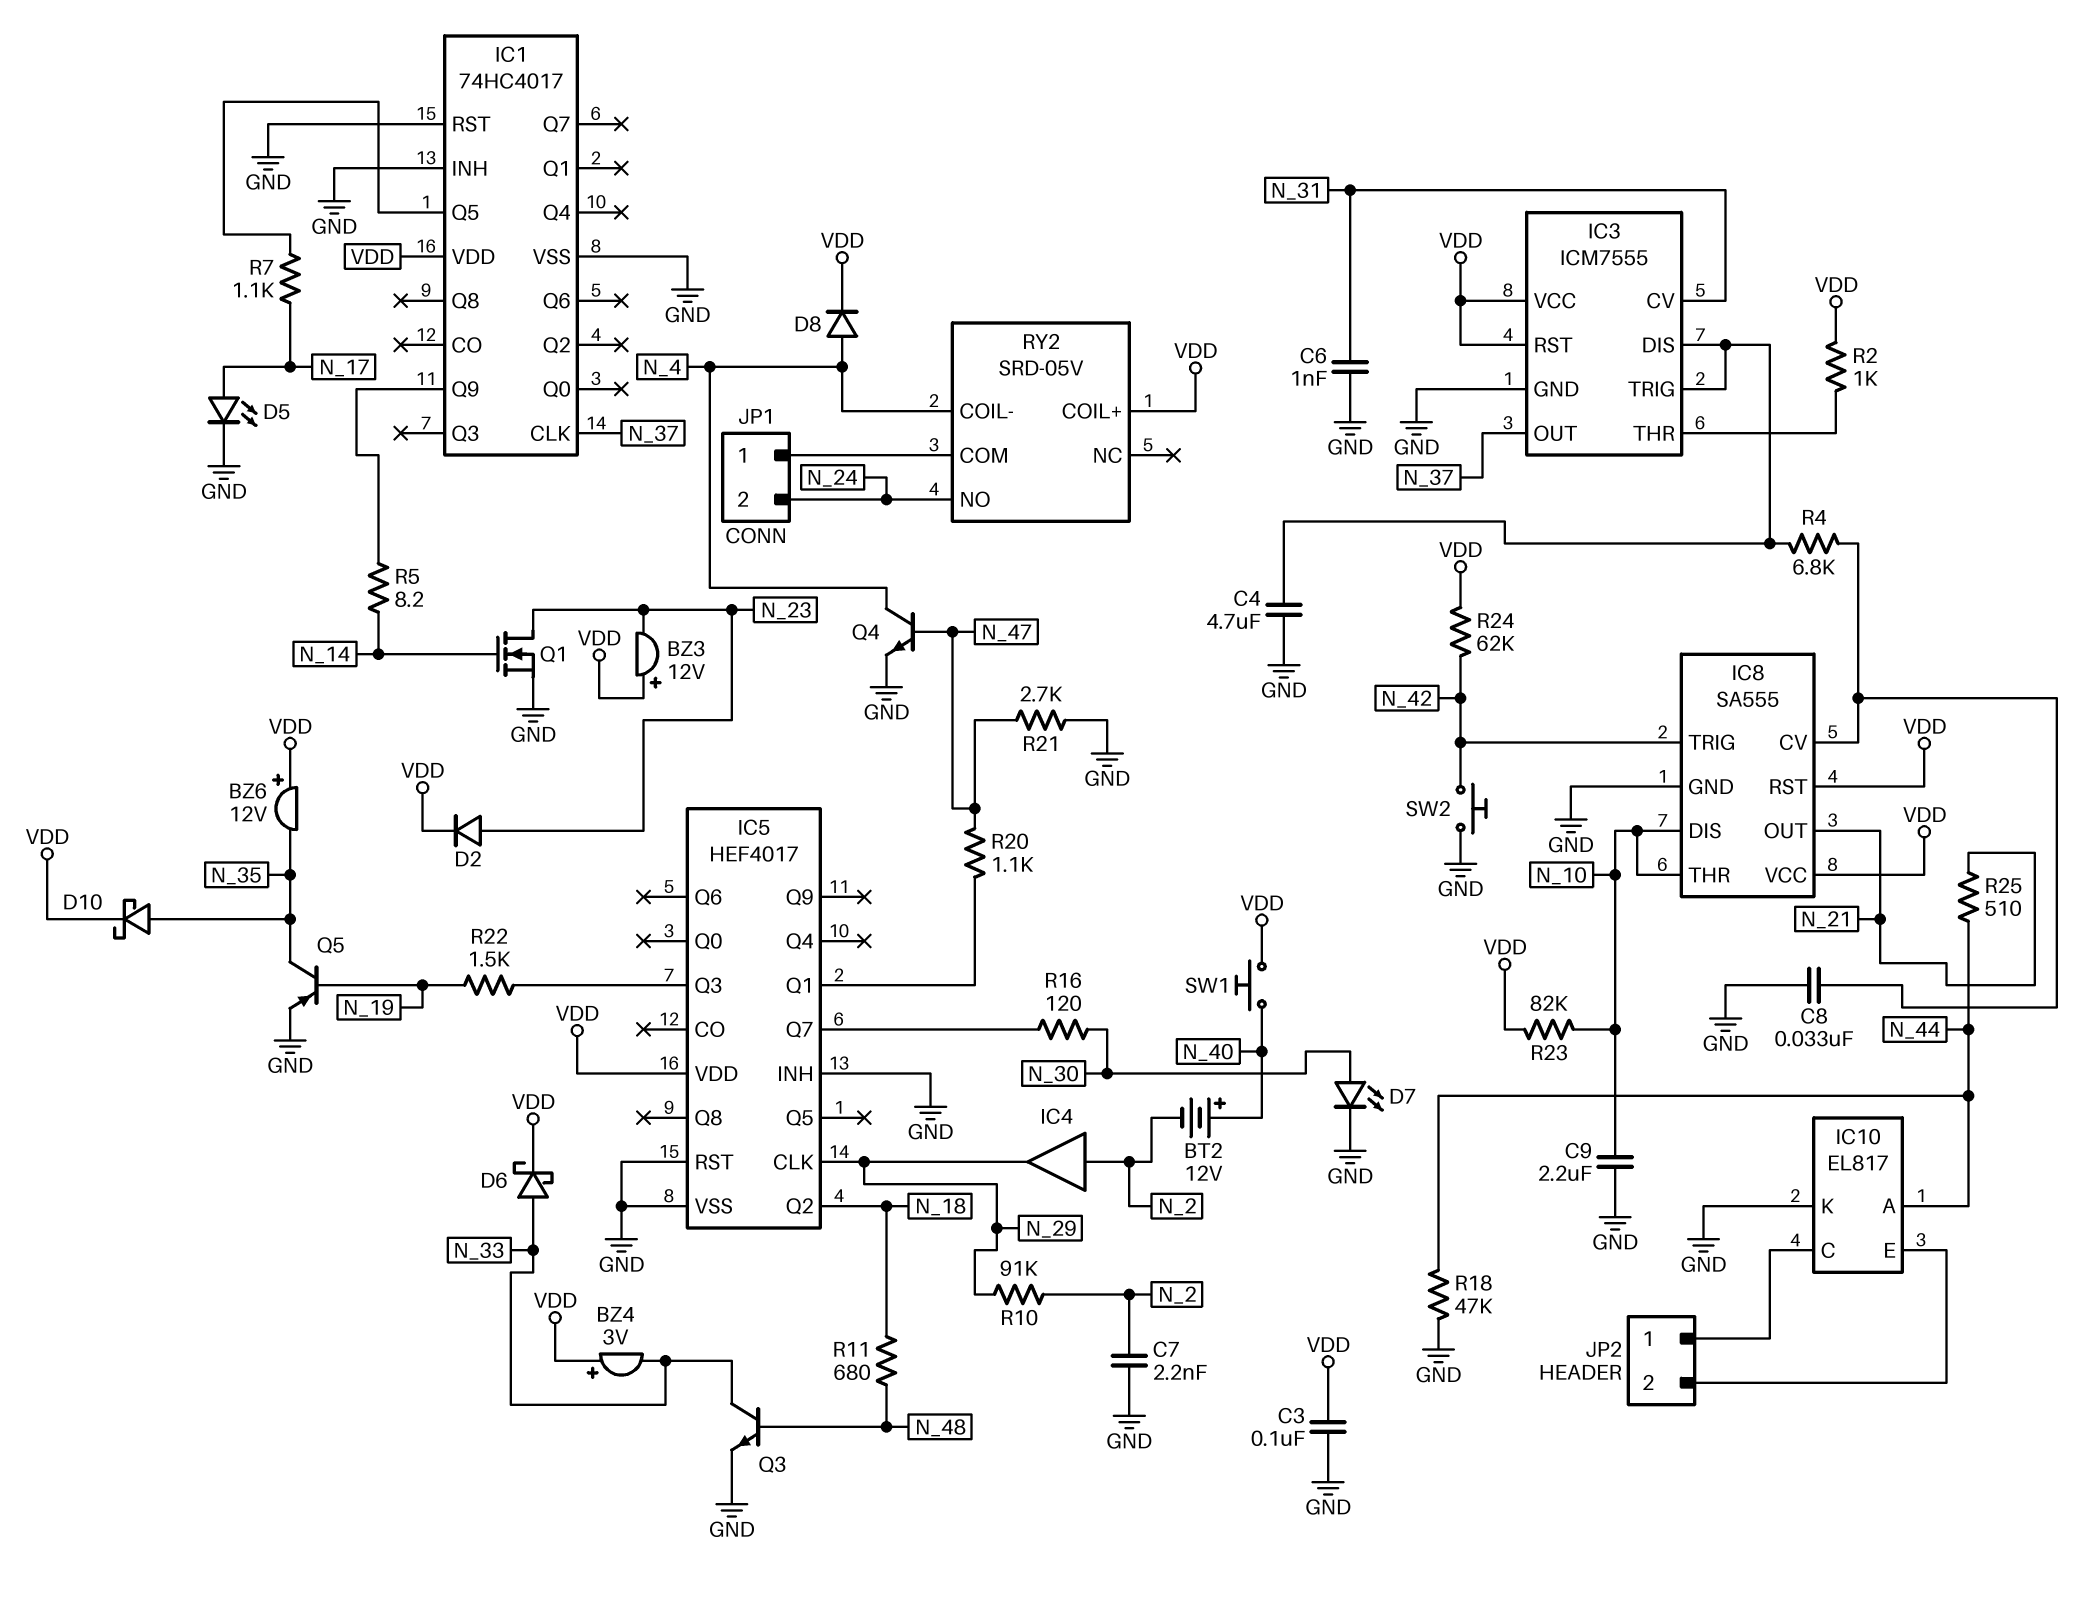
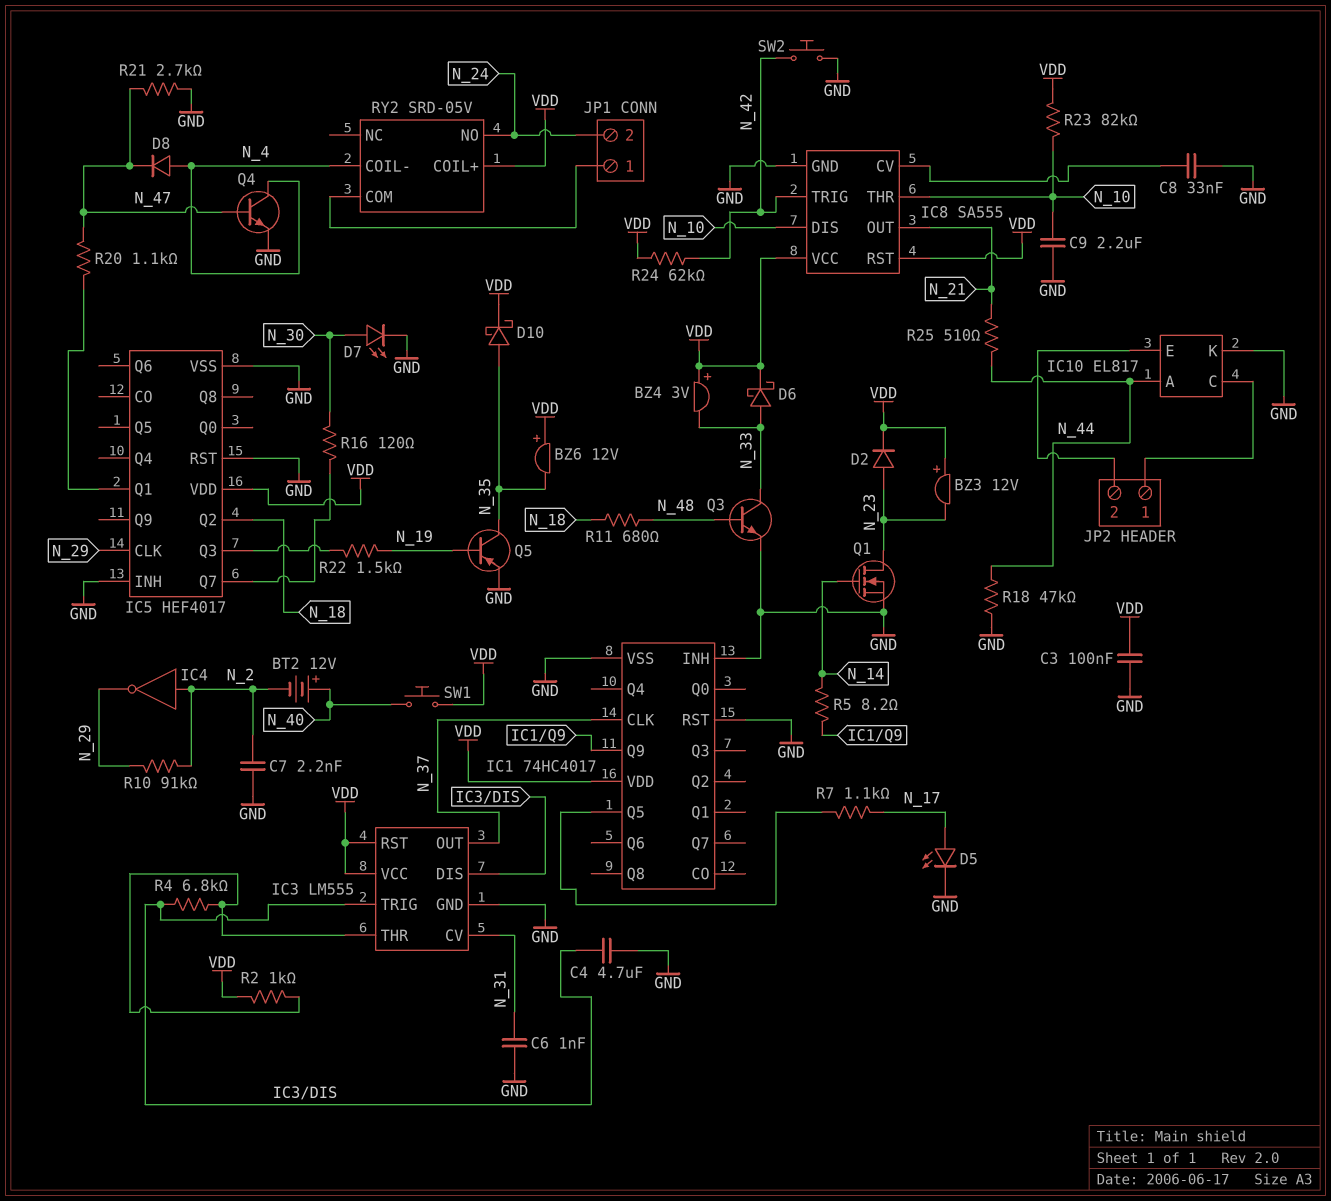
D8: diode (A N_4, K VDD) -> diode (A N_4, K N_47)
IC3: ICM7555 -> LM555
IC4: buffer (in N_2, out N_29) -> NOT (in N_2, out N_29)
R4: 6.8k (IC3/DIS, IC8/CV) -> 6.8k (IC3/DIS, IC3/THR)

